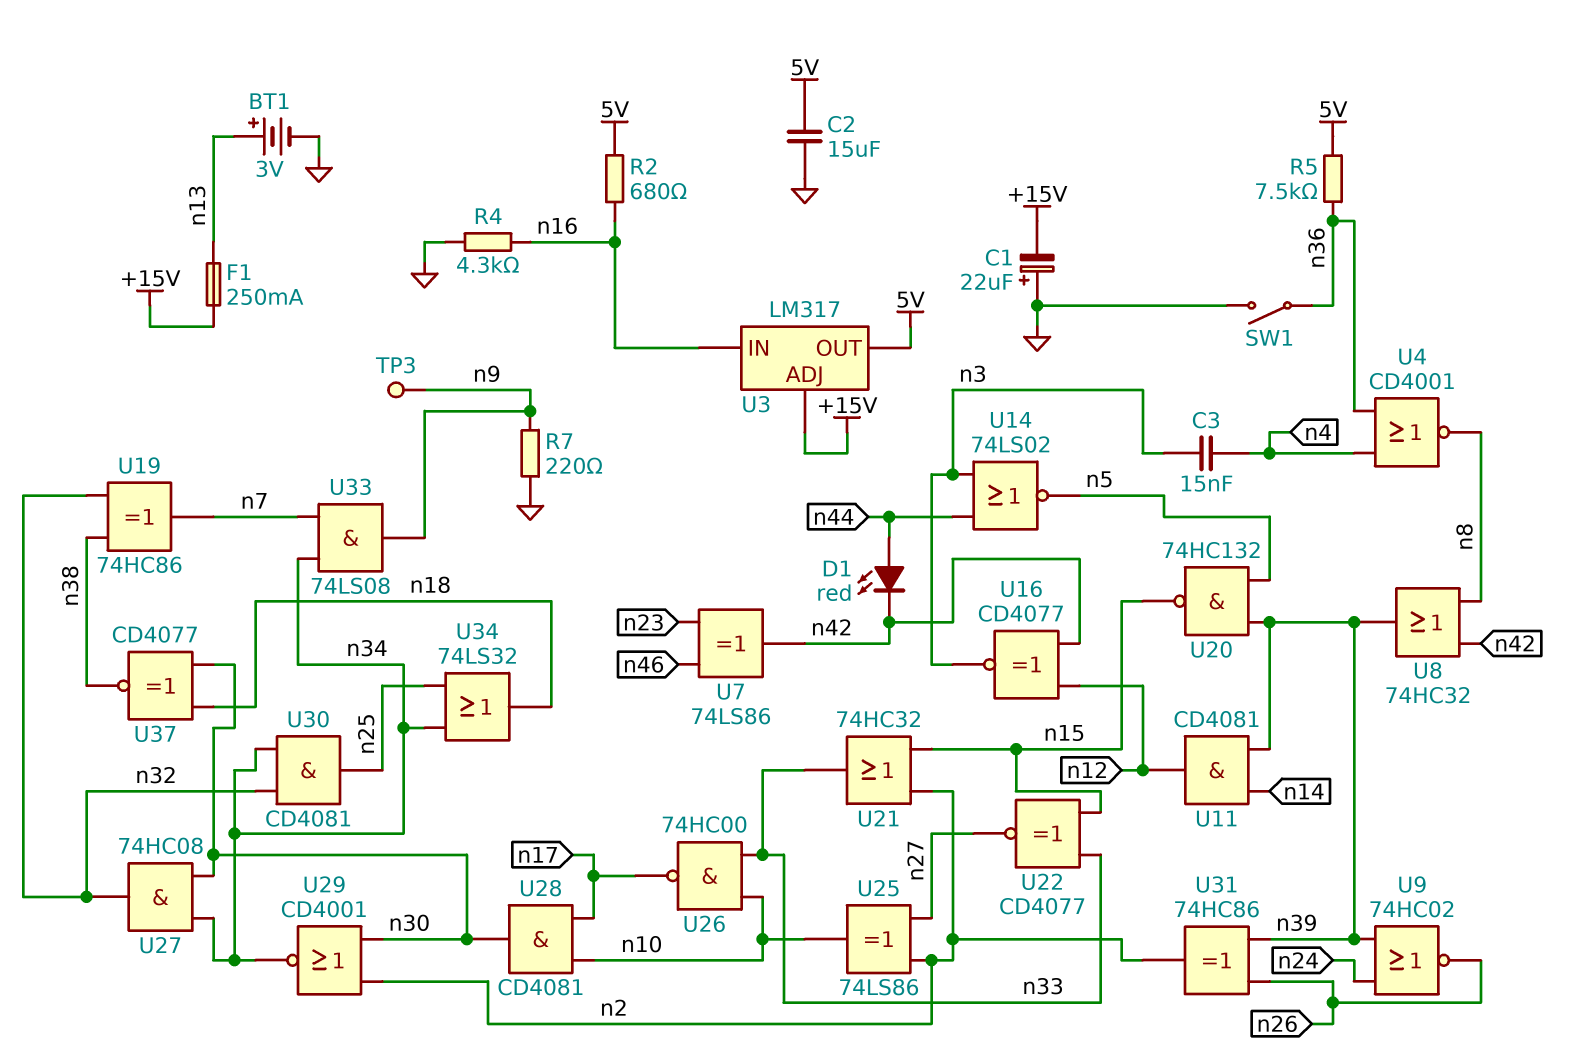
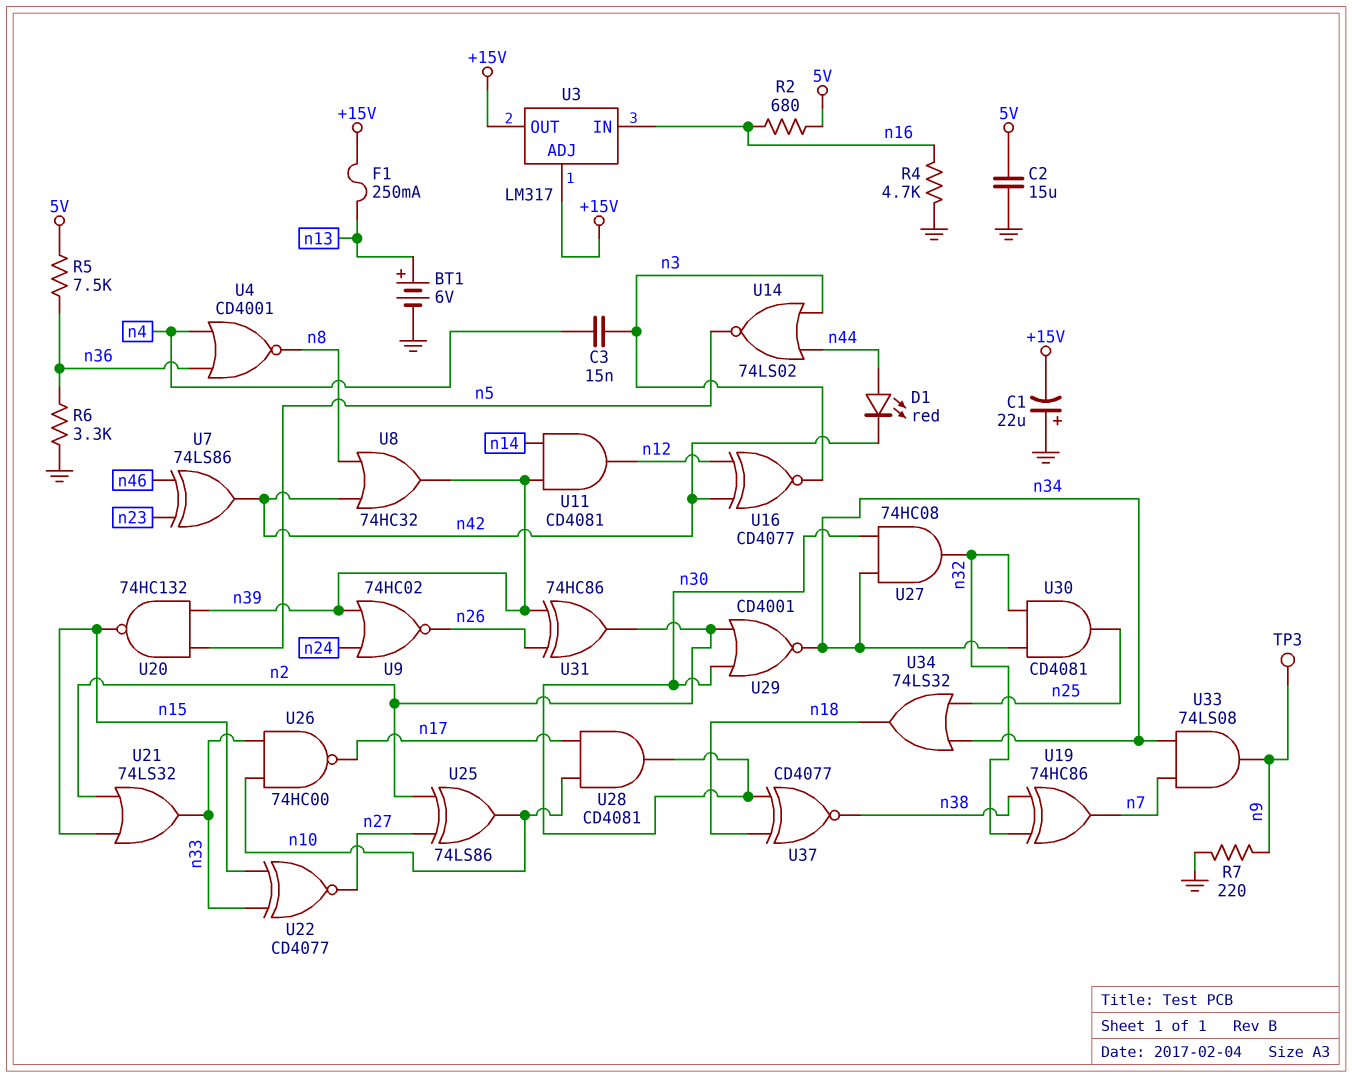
BT1: 3V (plus n13, minus GND) -> 6V (plus n13, minus GND)
R4: 4.3k (GND, n16) -> 4.7k (GND, n16)
R6: none -> 3.3k (GND, n36)
SW1: switch (GND, n36) -> none
U3 pin OUT: 5V -> +15V
U21: OR 74HC32 (in n2, in n15, out n33) -> OR 74LS32 (in n2, in n15, out n33)

